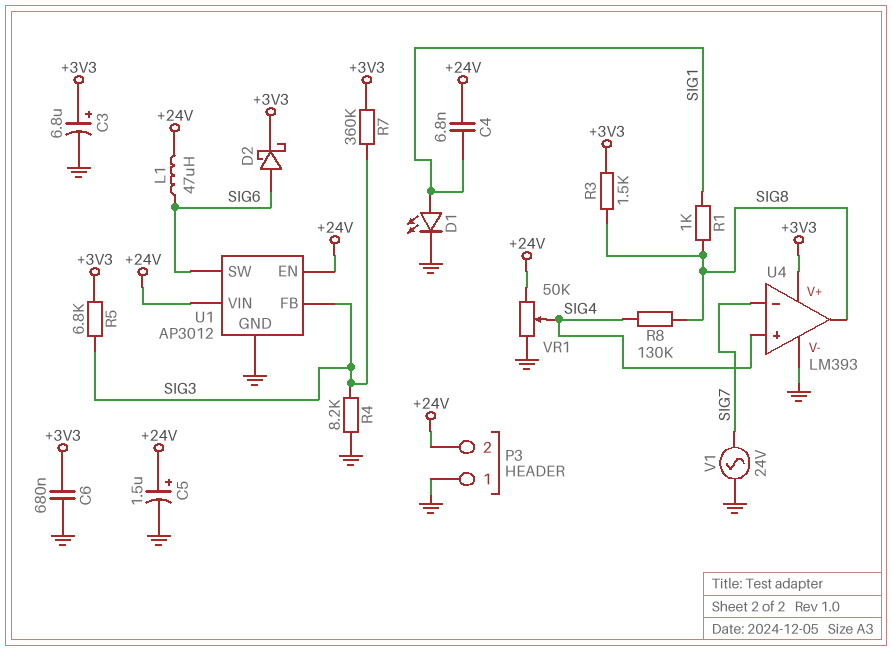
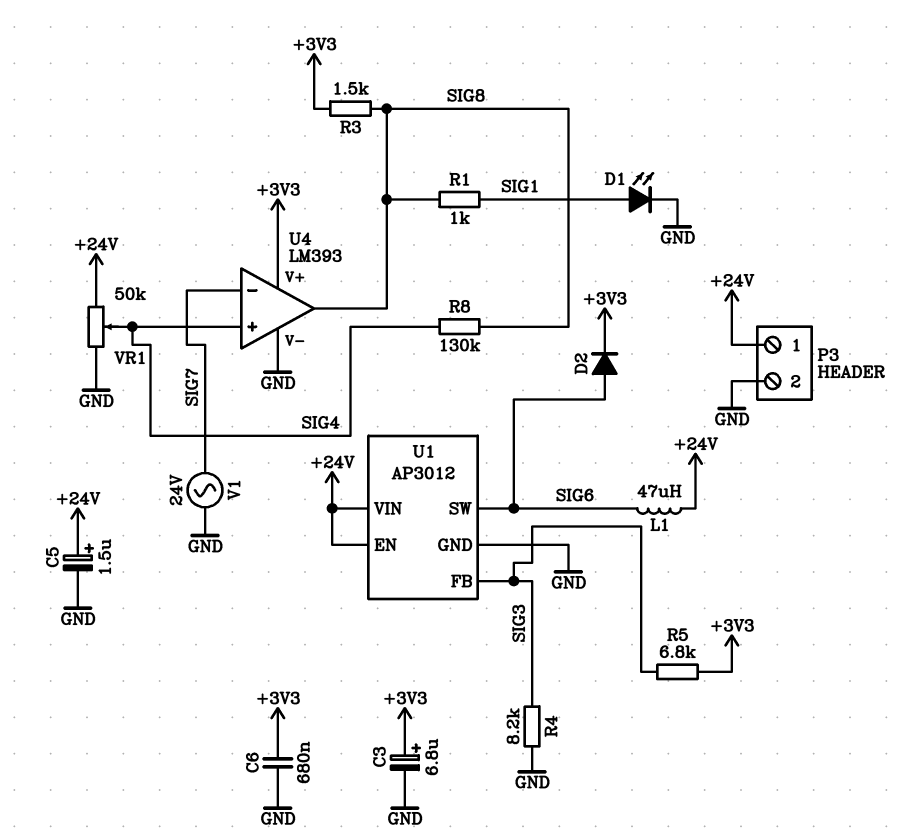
C4: 6.8nF (+24V, SIG1) -> none
D2: schottky (A SIG6, K +3V3) -> diode (A SIG6, K +3V3)
P3 pin 1: GND -> +24V
P3 pin 2: +24V -> GND
R7: 360k (+3V3, SIG3) -> none

